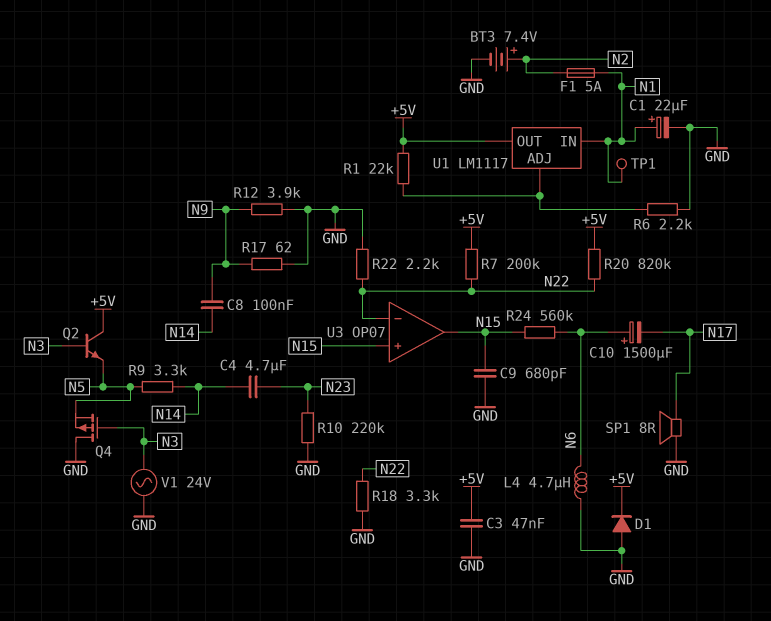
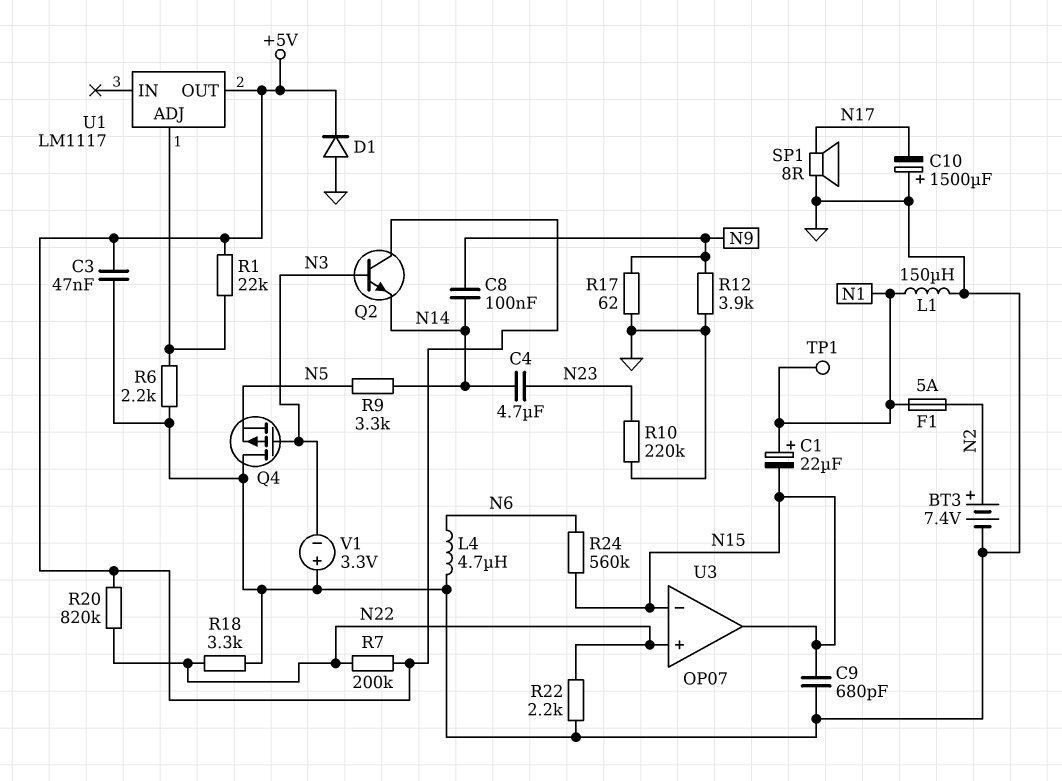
C1: 22uF (plus N1, minus GND) -> 22uF (plus N1, minus N15)
C10: 1500uF (plus N6, minus N17) -> 1500uF (plus GND, minus N17)
L1: none -> 150uH (GND, N1)
Q2: NPN (B N3, C +5V, E N5) -> NPN (B N3, C +5V, E N14)
U1 pin IN: N1 -> none
U3 pin in+: N15 -> N22
U3 pin in-: N22 -> N15
V1: AC 24V (GND, N3) -> 3.3V (plus GND, minus N3)

